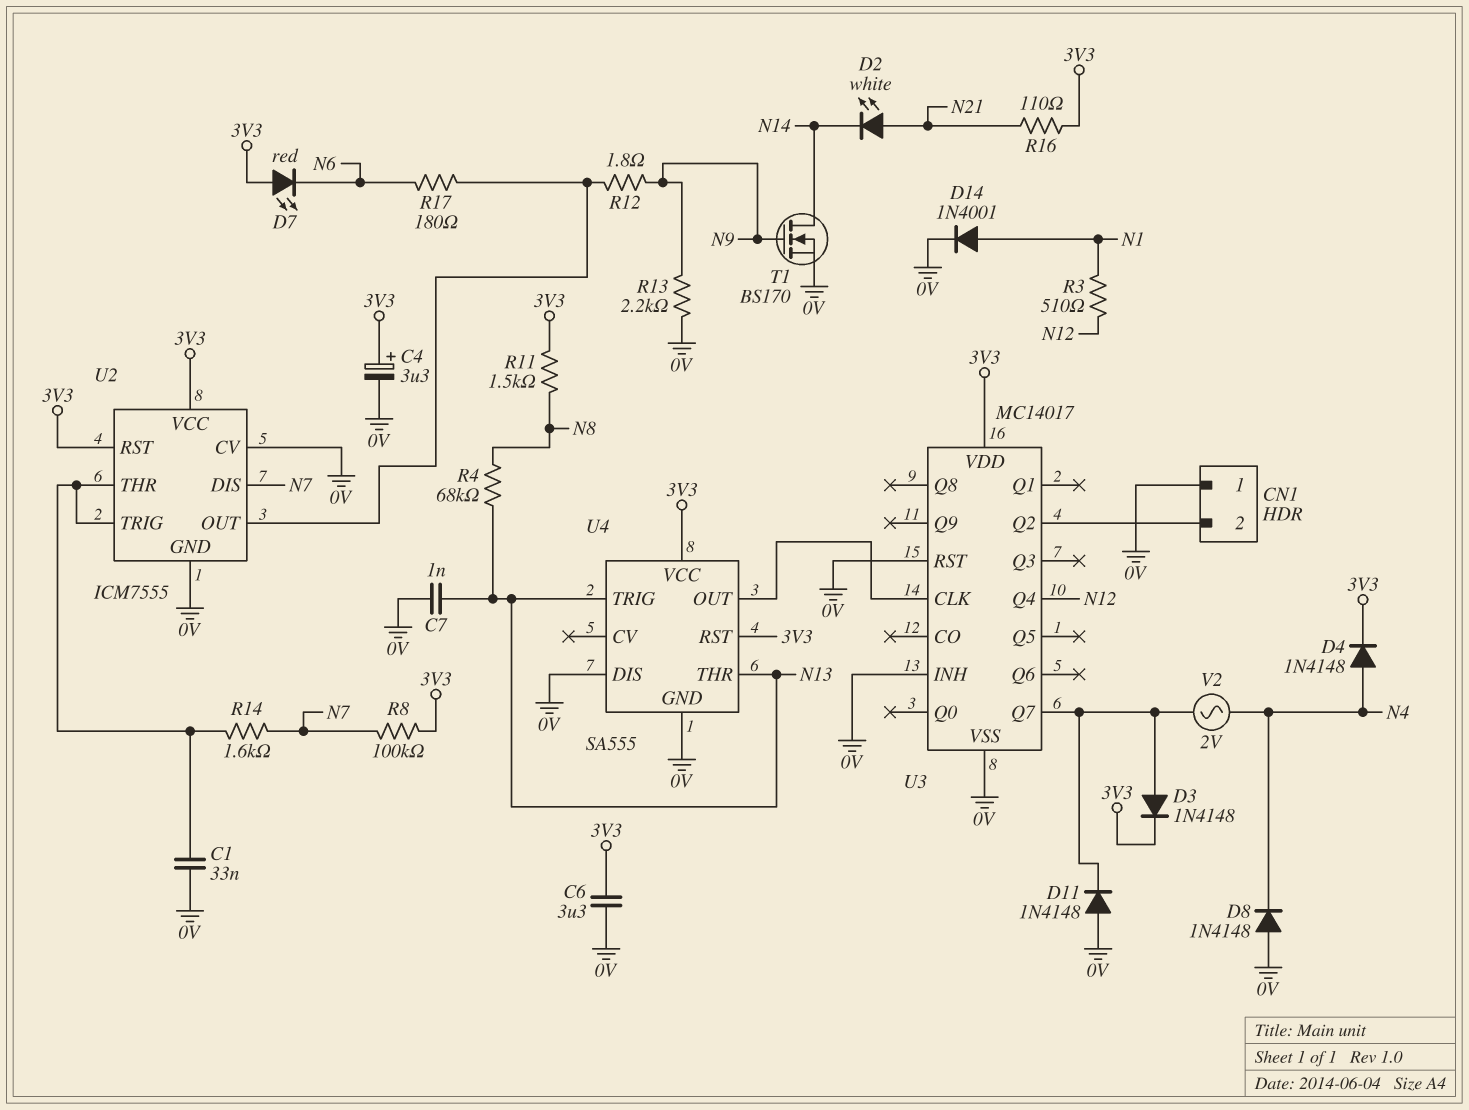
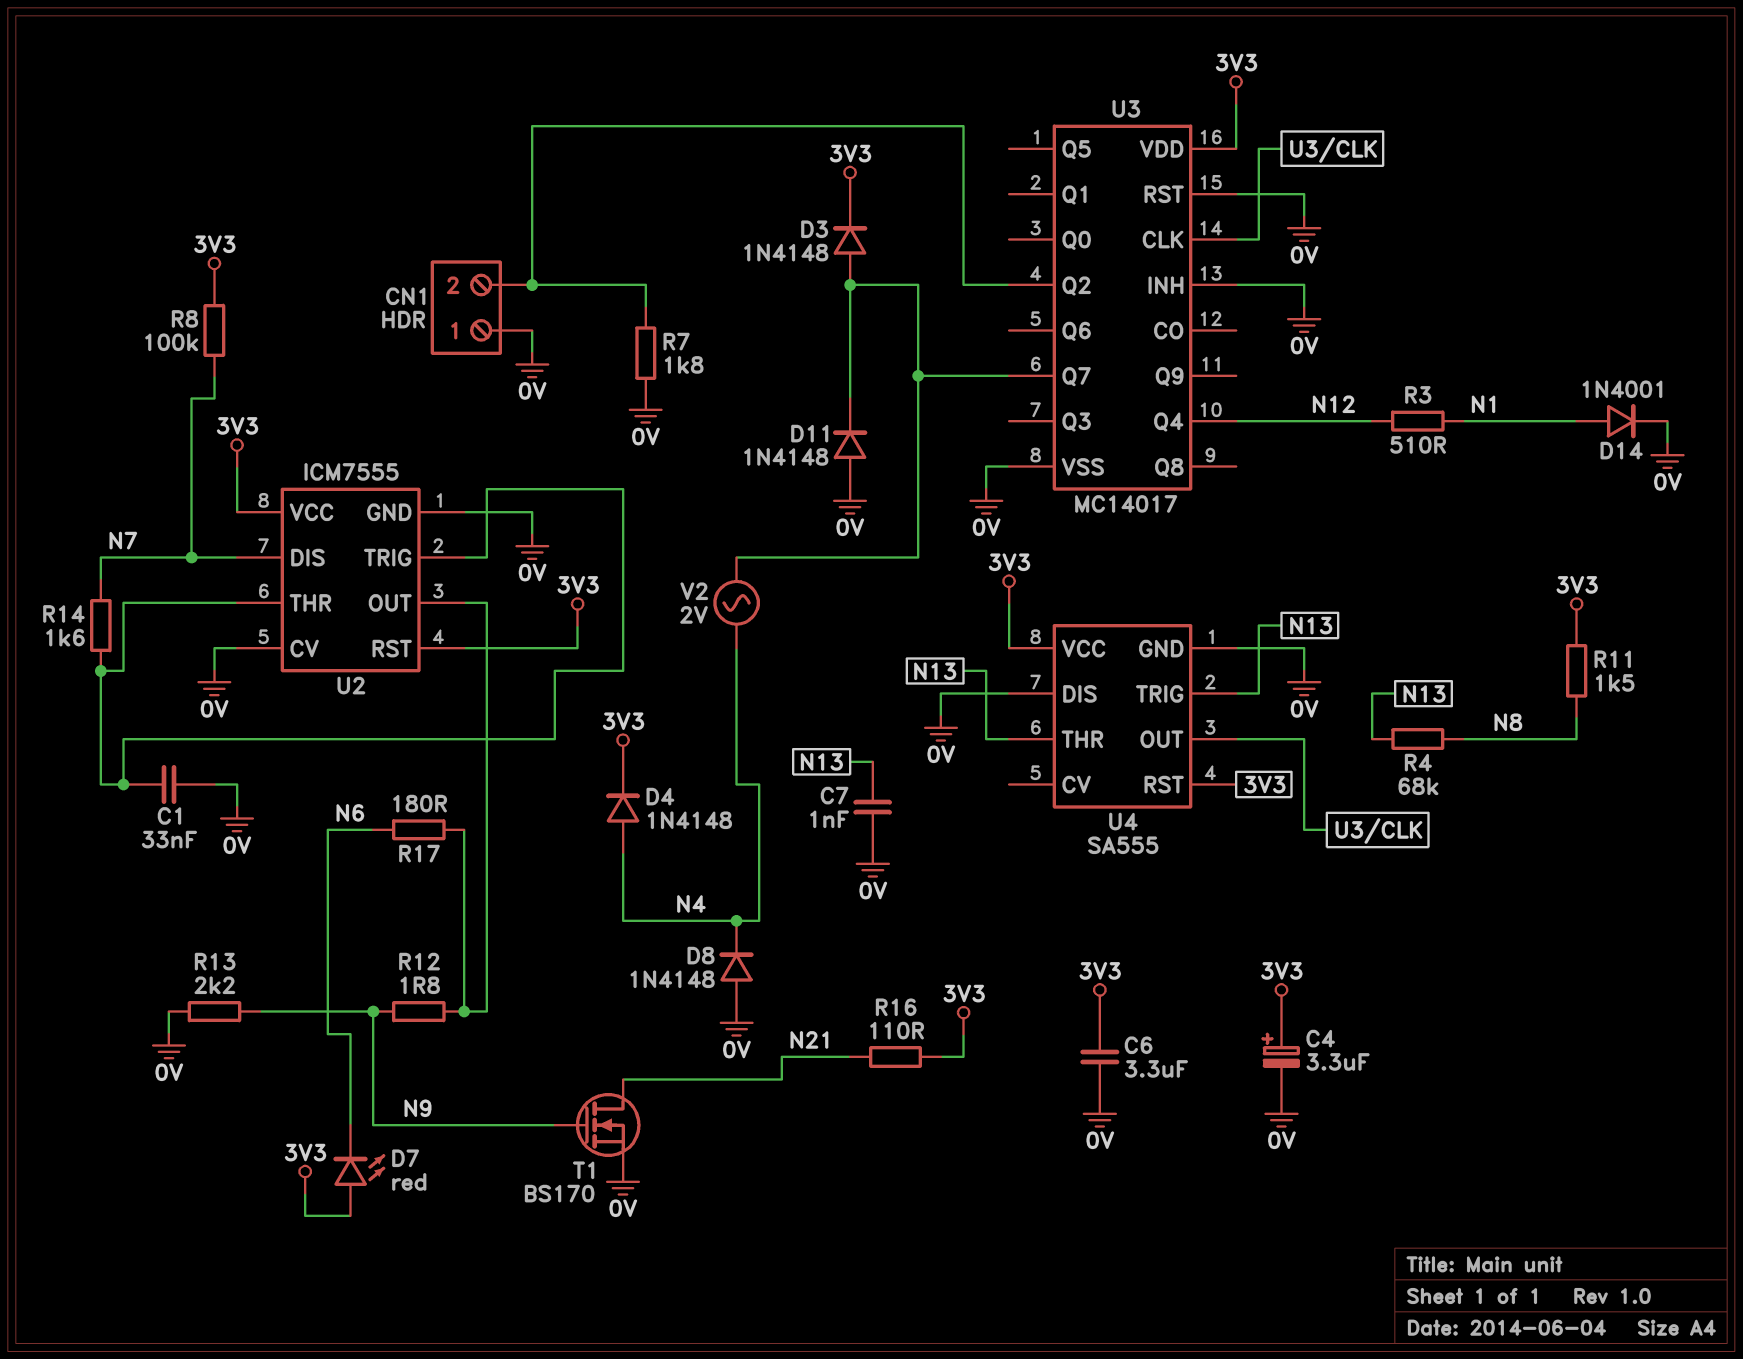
D2: LED white (A N21, K N14) -> none
R7: none -> 1.8k (0V, CN1/2)
T1: NMOS BS170 (G N9, D N14, S 0V) -> NMOS BS170 (G N9, D N21, S 0V)

